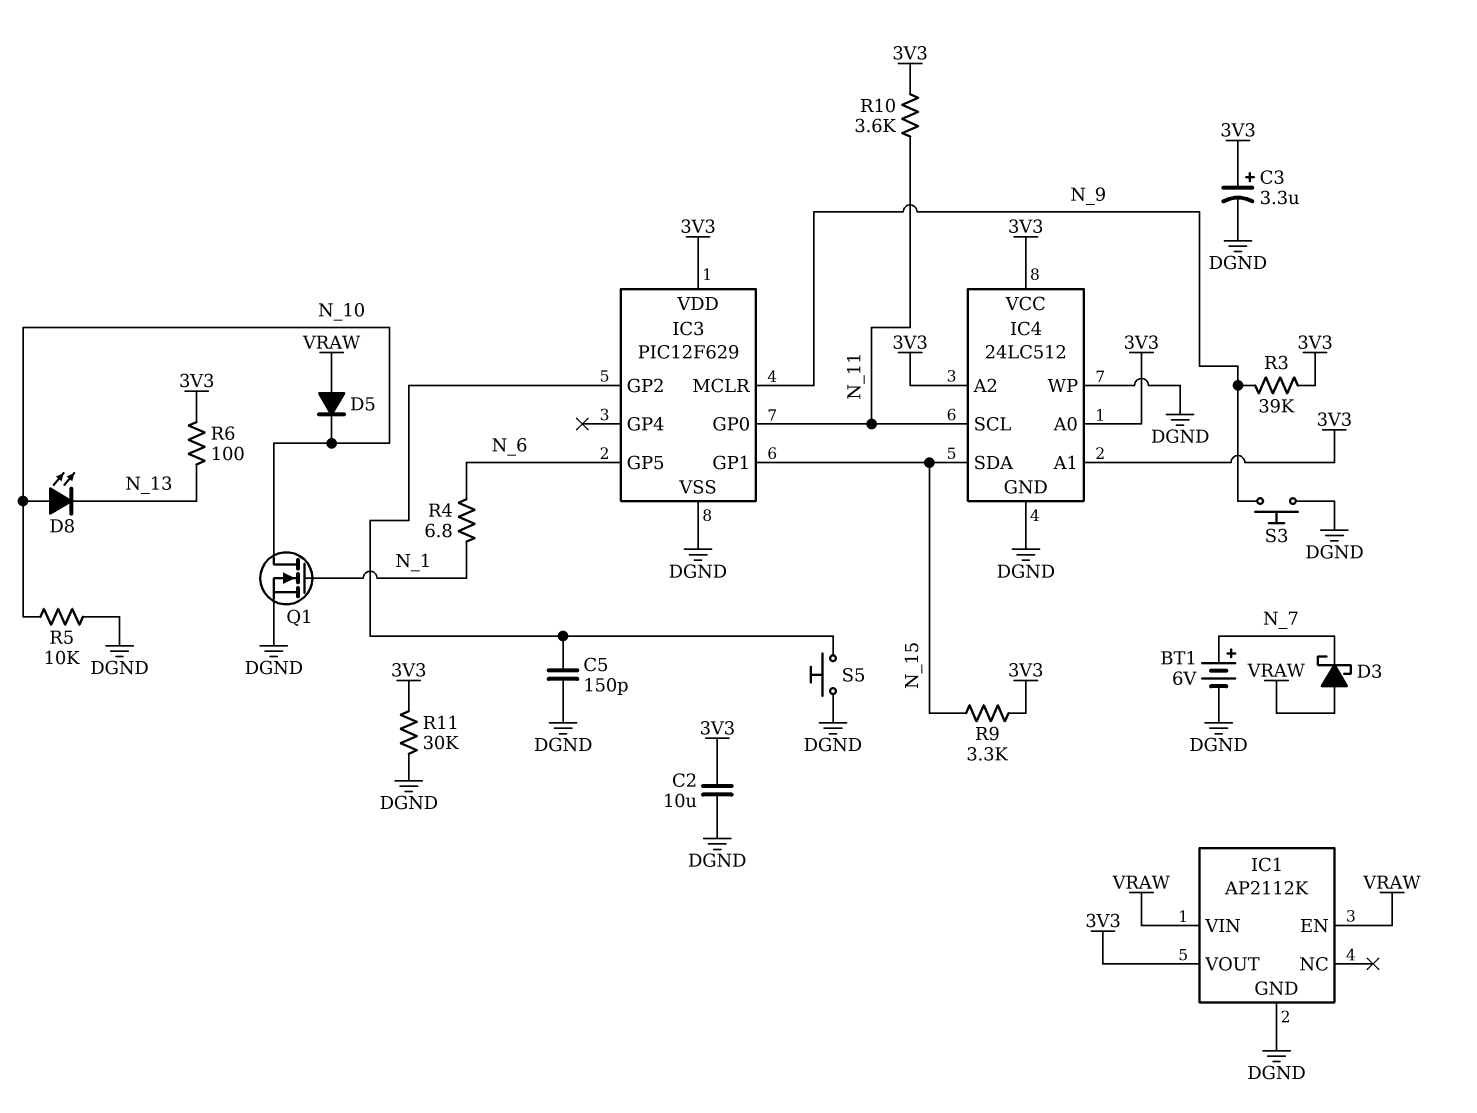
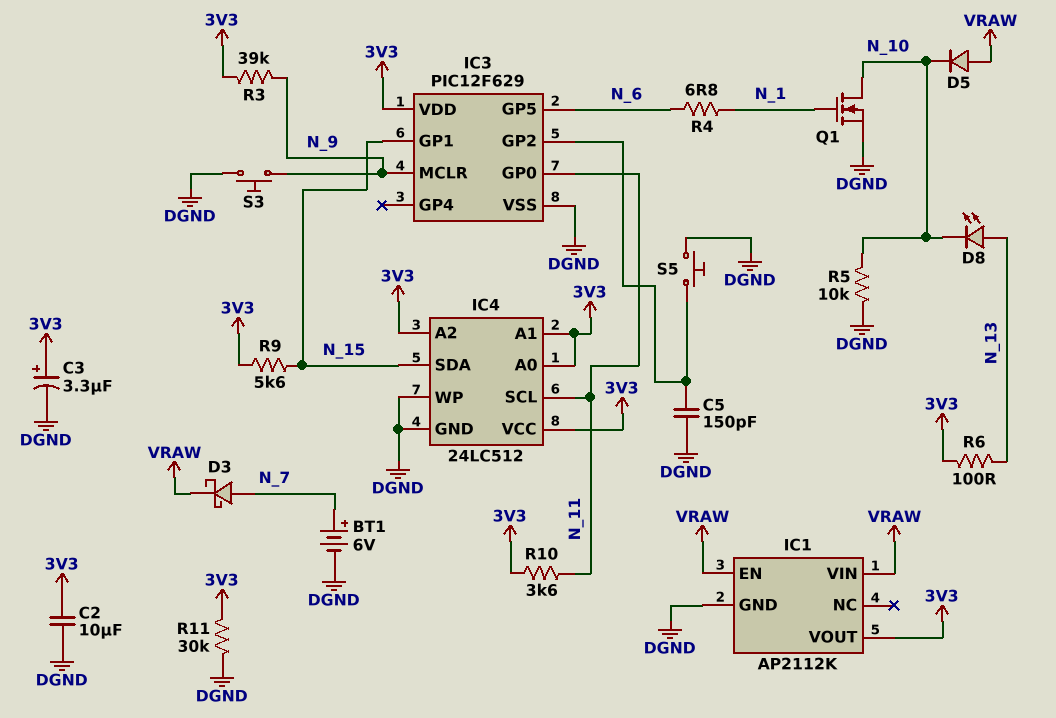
D3: schottky (A VRAW, K N_7) -> schottky (A N_7, K VRAW)
D8: LED (A N_10, K N_13) -> LED (A N_13, K N_10)
R9: 3.3k (3V3, N_15) -> 5.6k (3V3, N_15)

